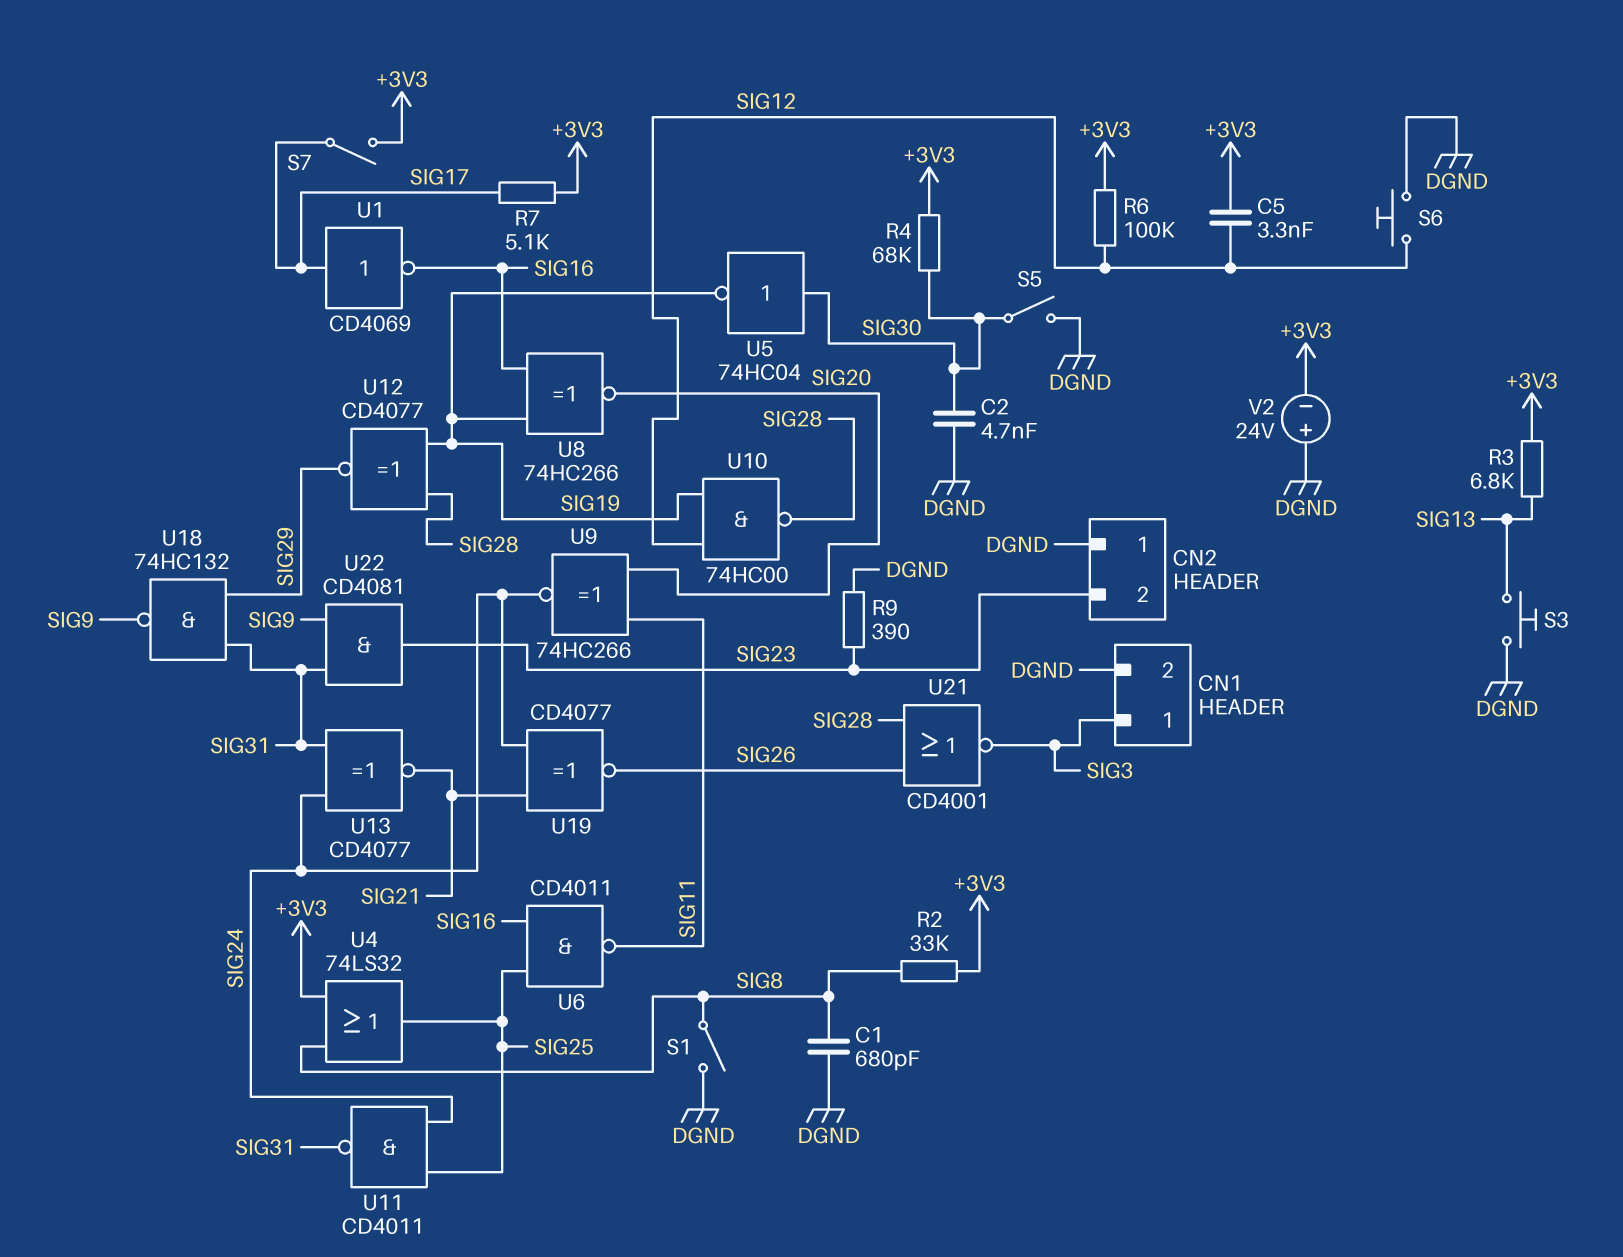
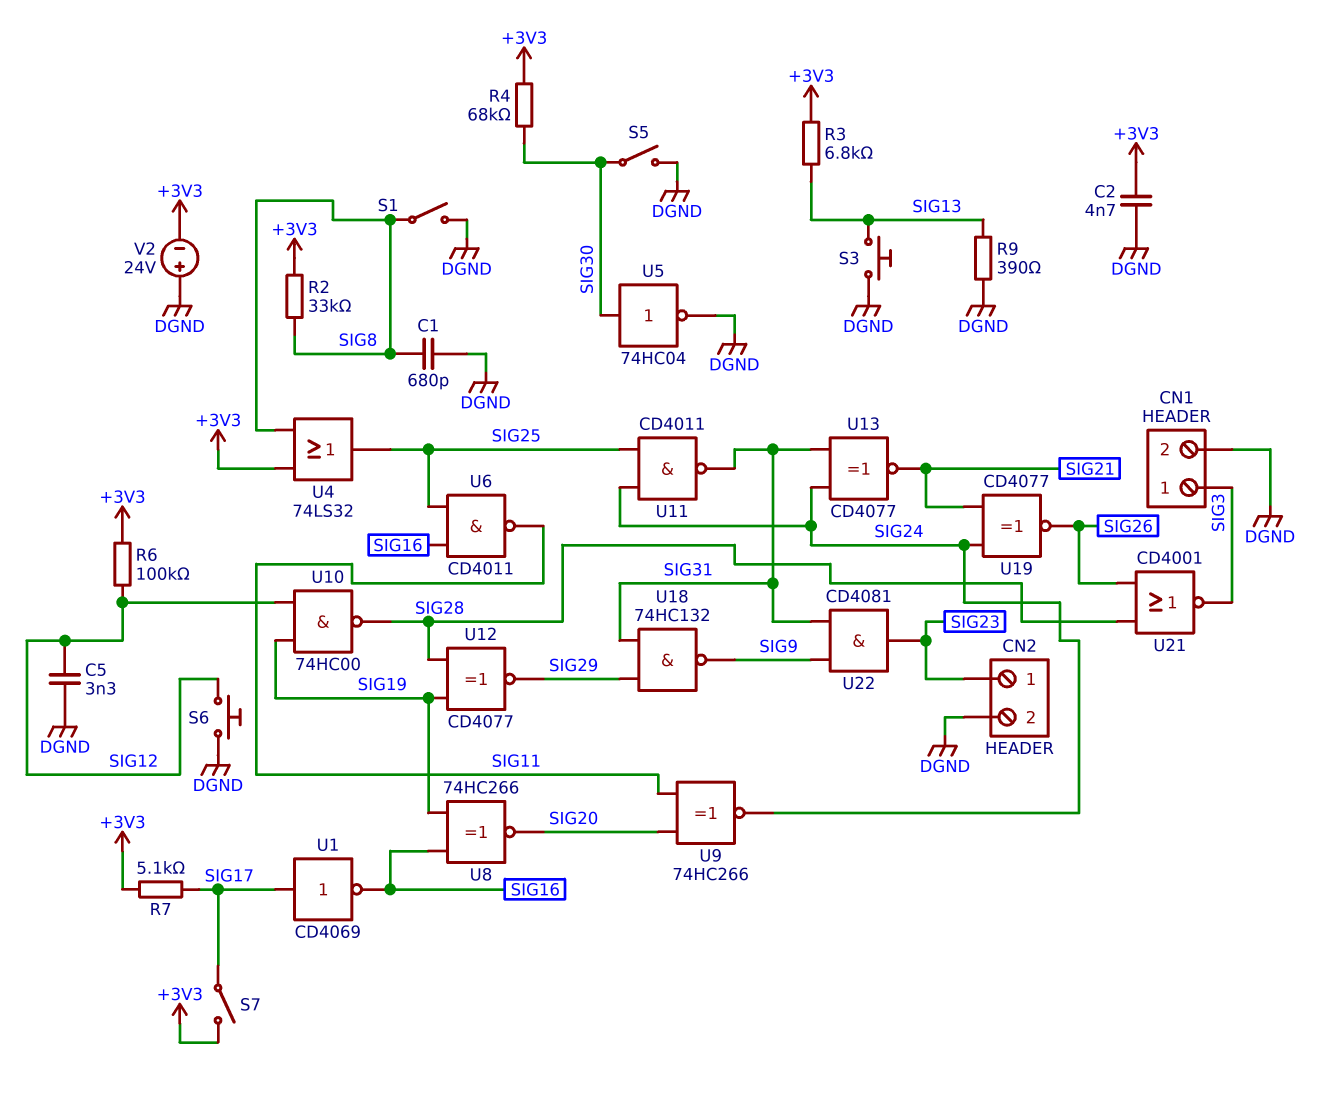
C2: 4.7nF (DGND, SIG30) -> 4.7nF (+3V3, DGND)
C5: 3.3nF (+3V3, SIG12) -> 3.3nF (DGND, SIG12)
CN2 pin 1: DGND -> SIG23
CN2 pin 2: SIG23 -> DGND
R9: 390 (DGND, SIG23) -> 390 (DGND, SIG13)
U5: NOT 74HC04 (in SIG30, out SIG19) -> NOT 74HC04 (in SIG30, out DGND)

